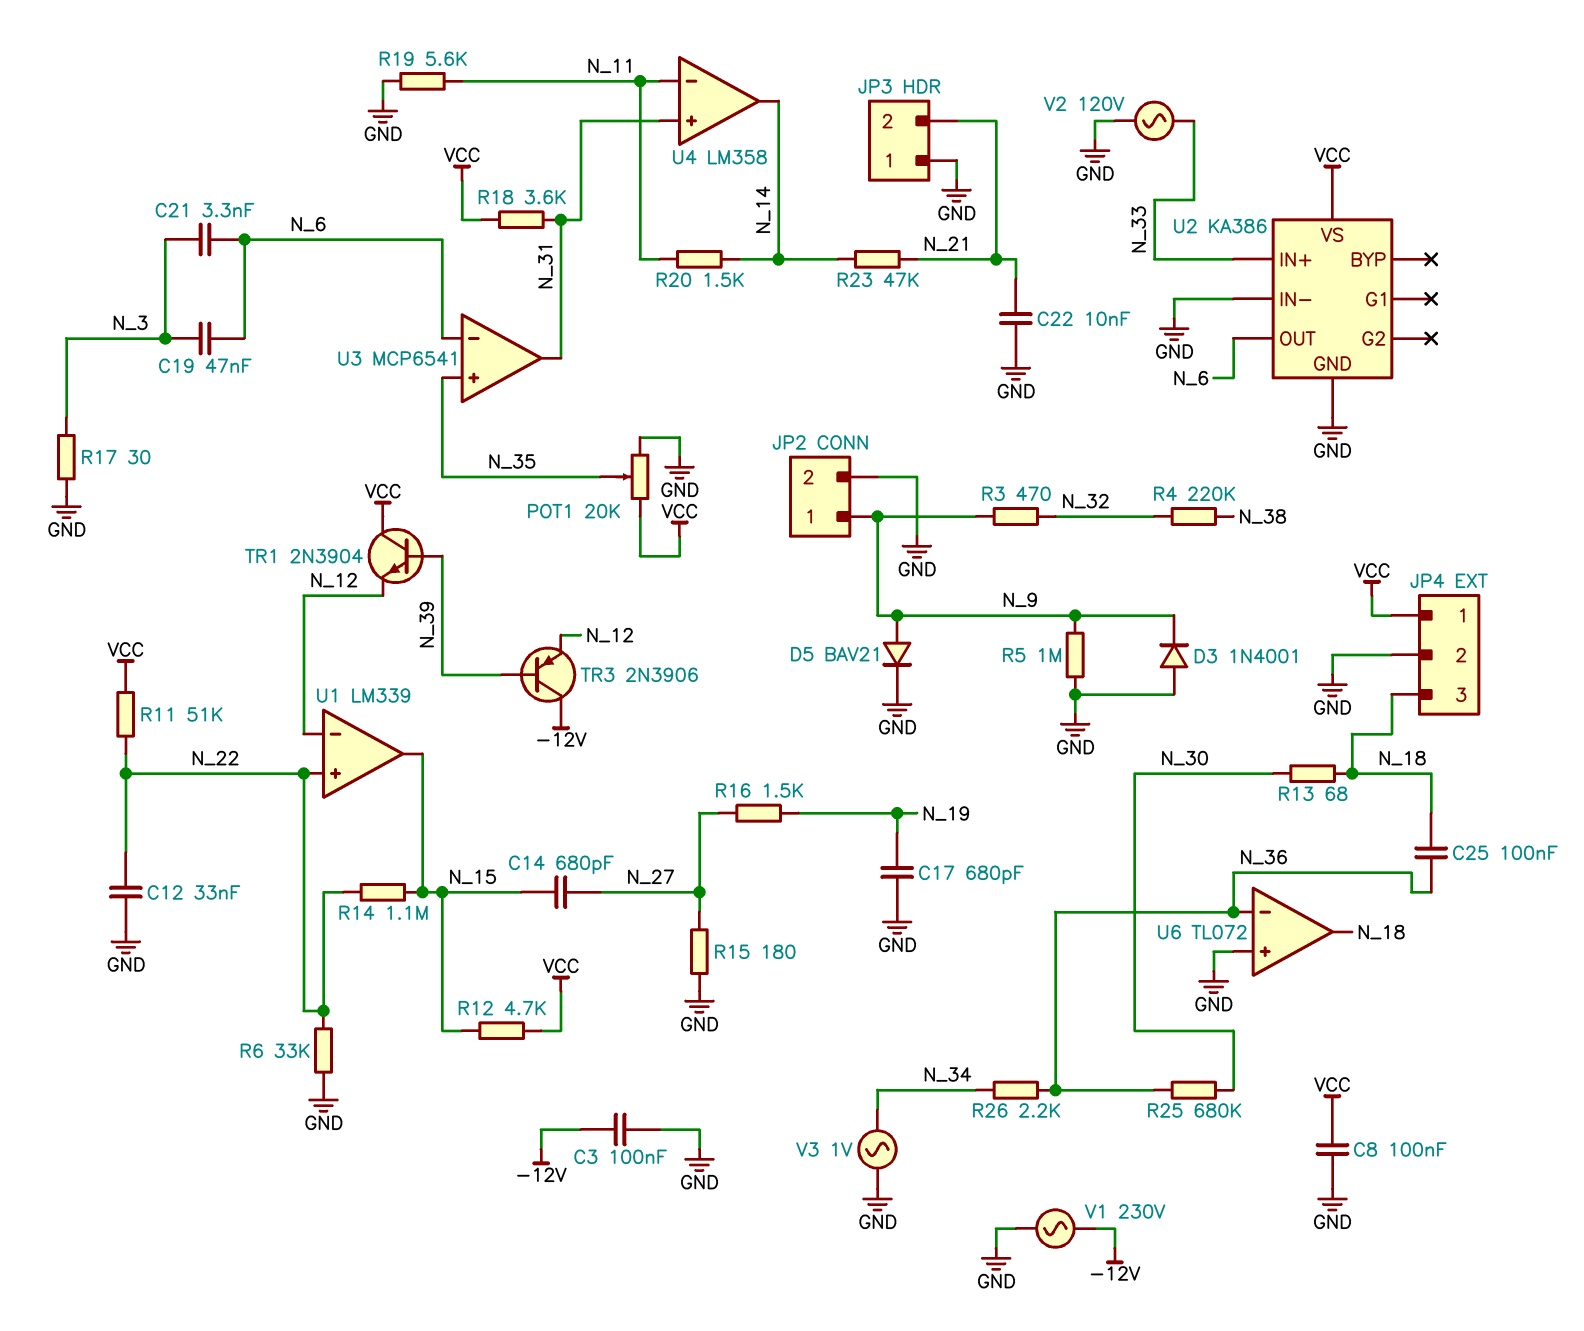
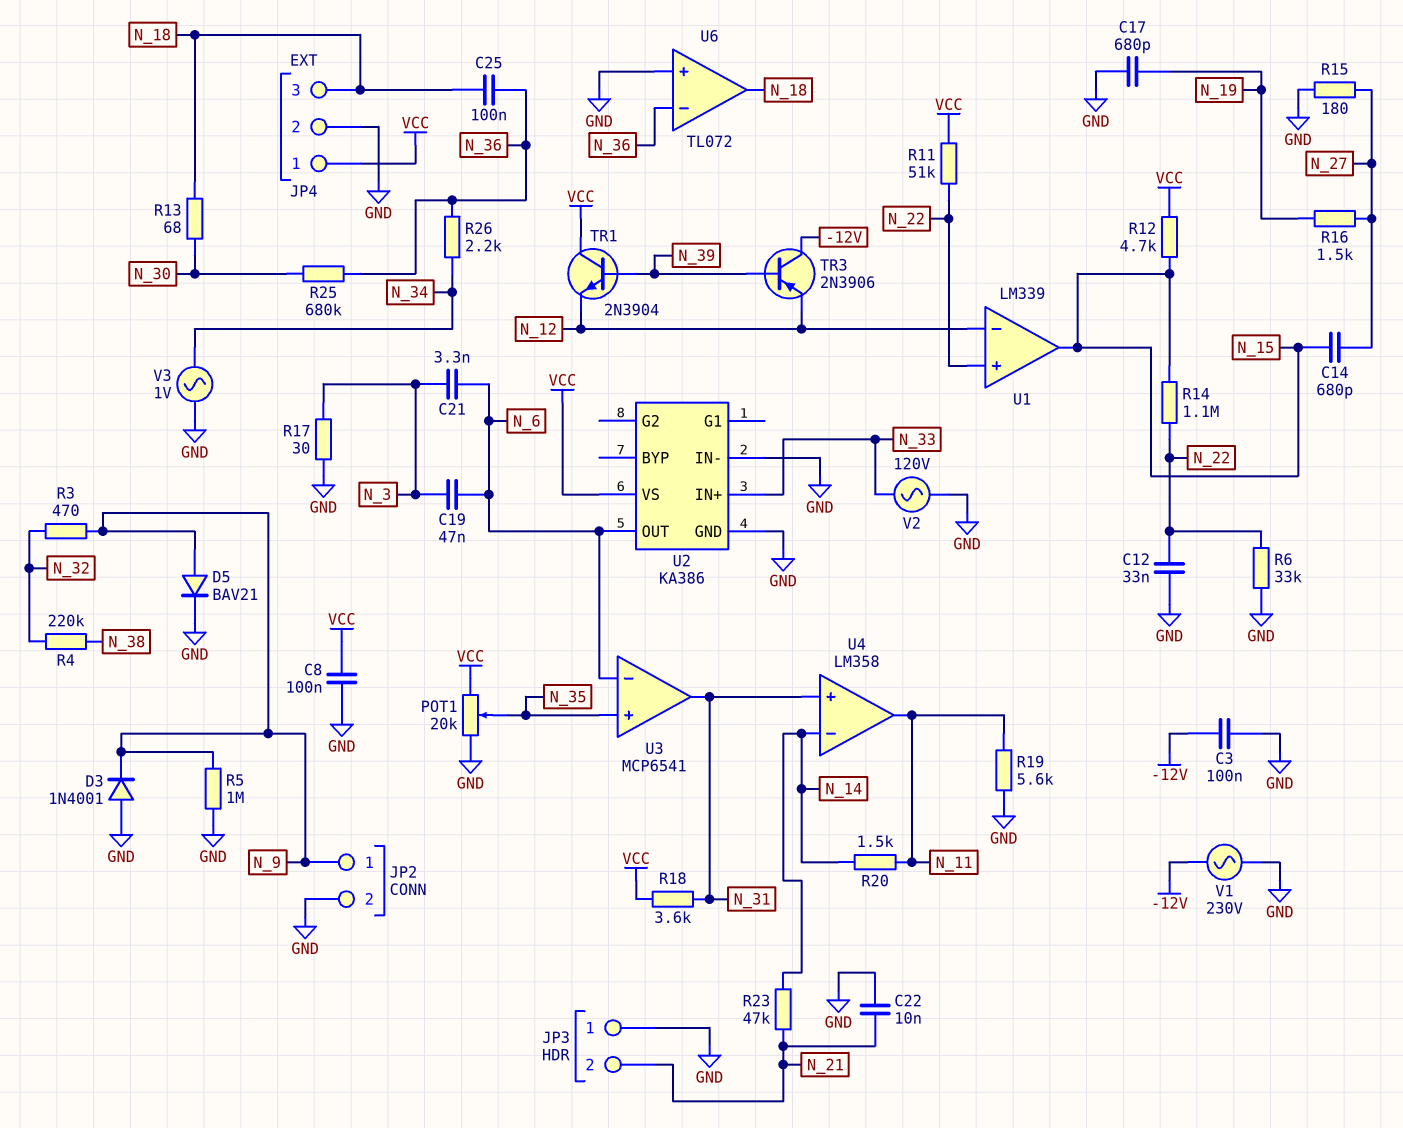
U4 pin in-: N_11 -> N_14
U4 pin out: N_14 -> N_11

